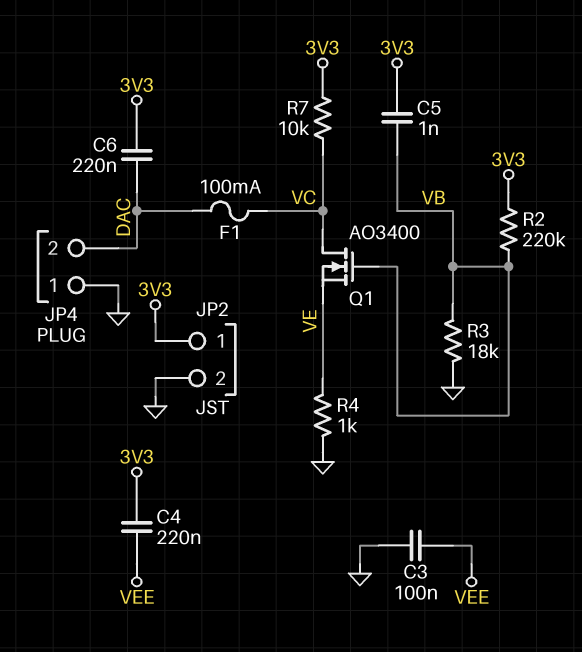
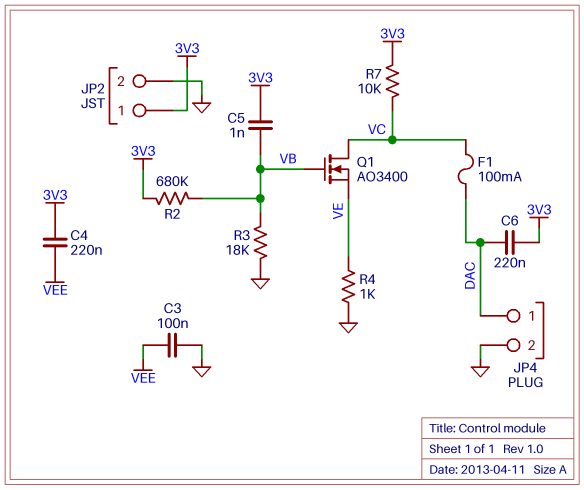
JP4 pin 1: GND -> DAC
JP4 pin 2: DAC -> GND
R2: 220k (3V3, VB) -> 680k (3V3, VB)

